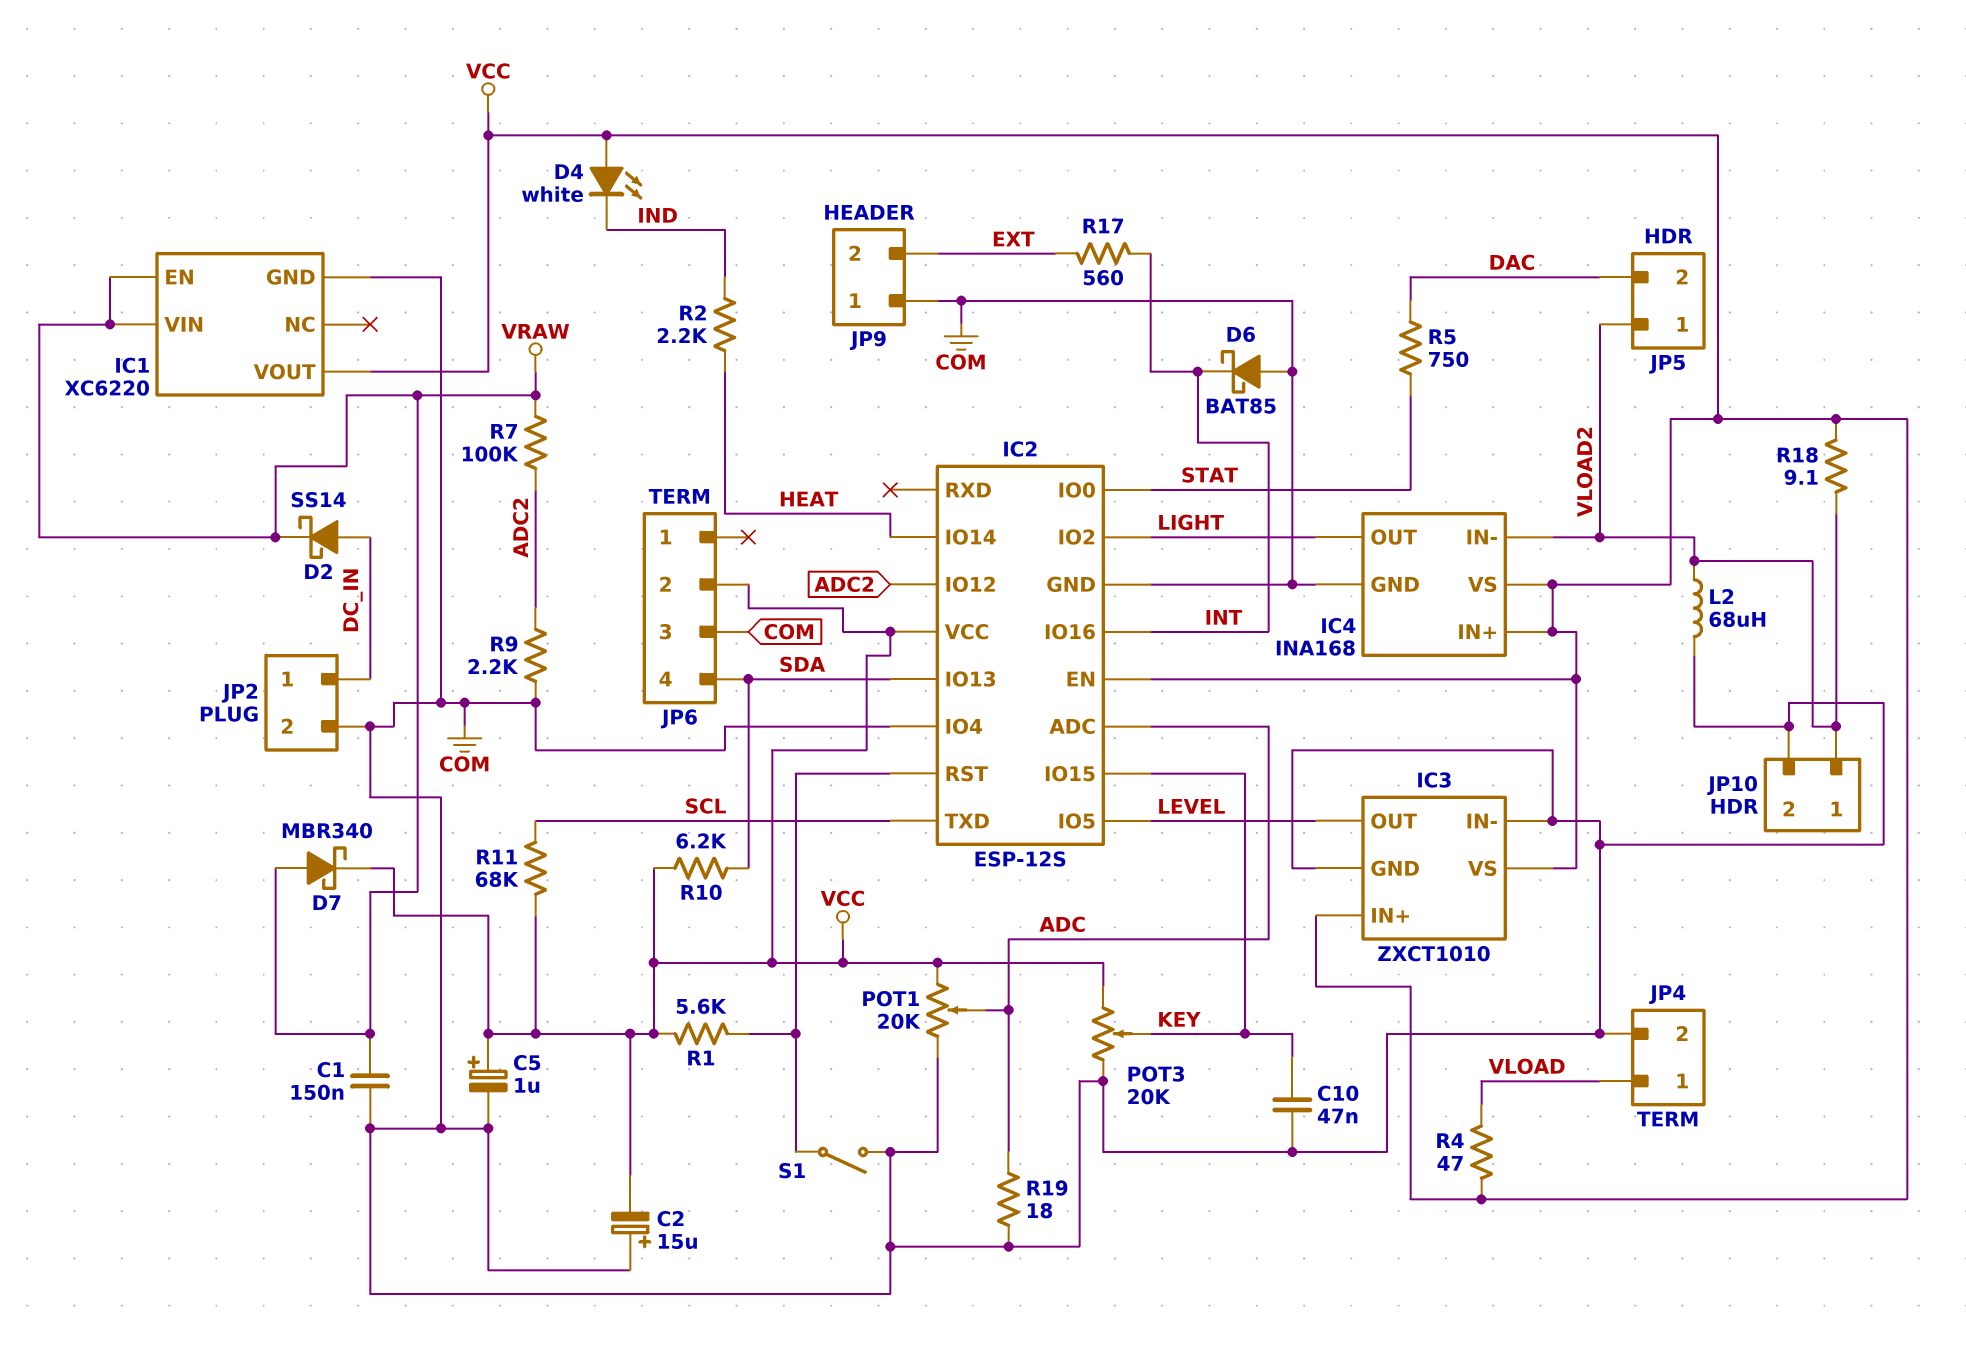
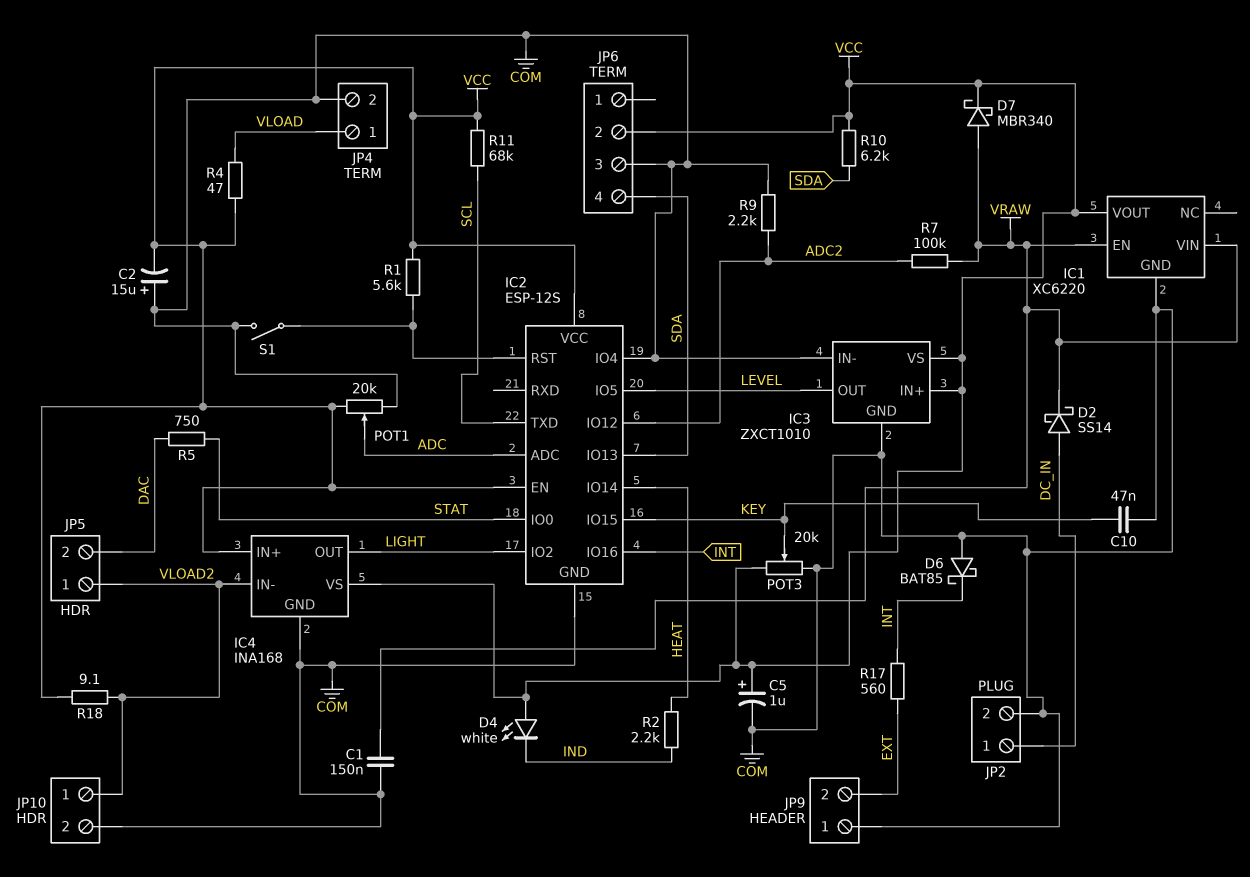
L2: 68uH (COM, VLOAD2) -> none
R19: 18 (ADC, COM) -> none

